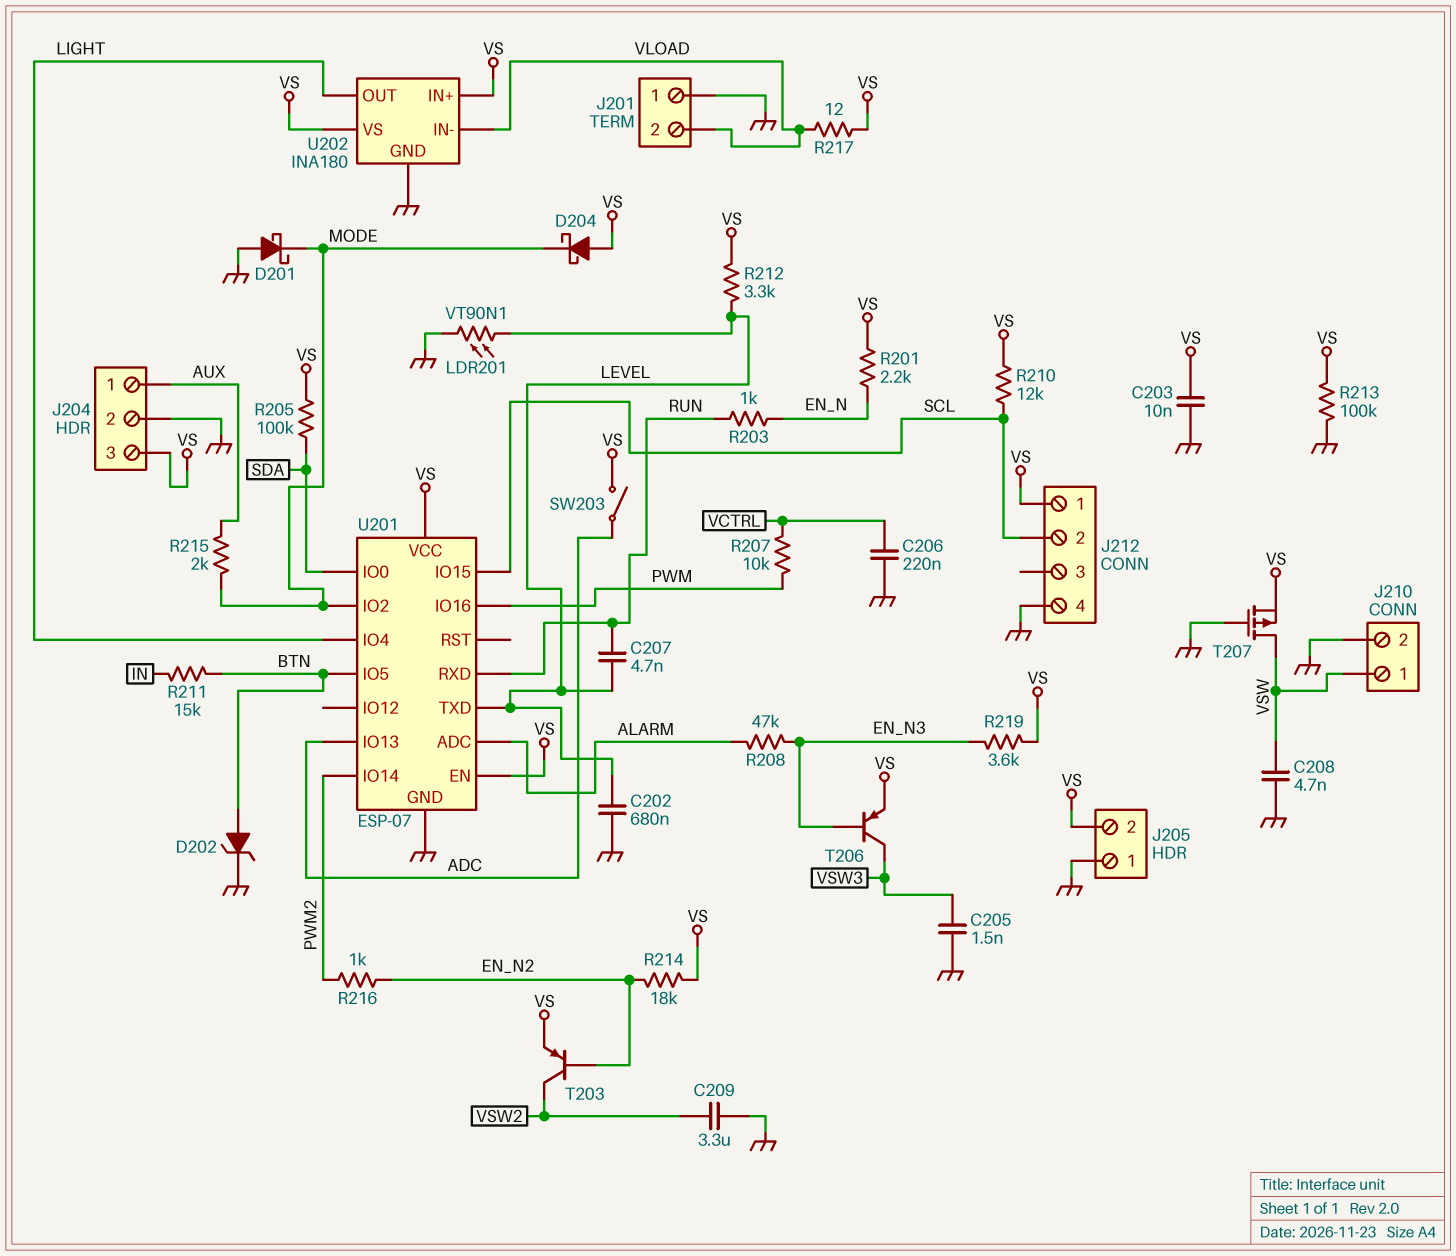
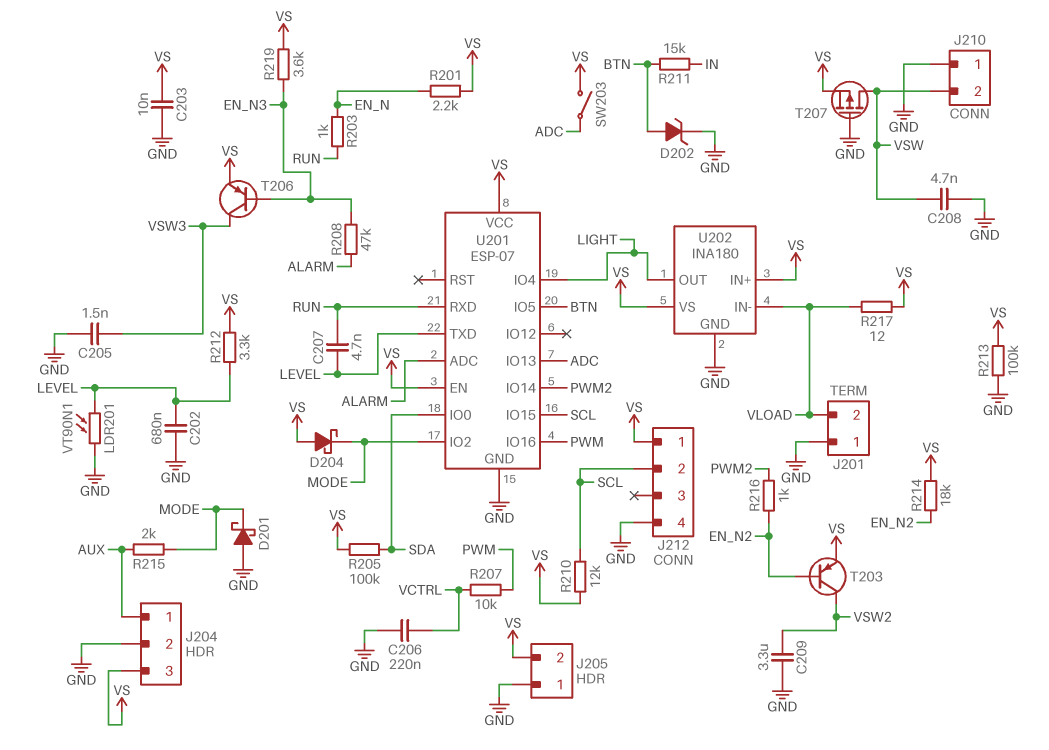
J210 pin 1: VSW -> GND
J210 pin 2: GND -> VSW

